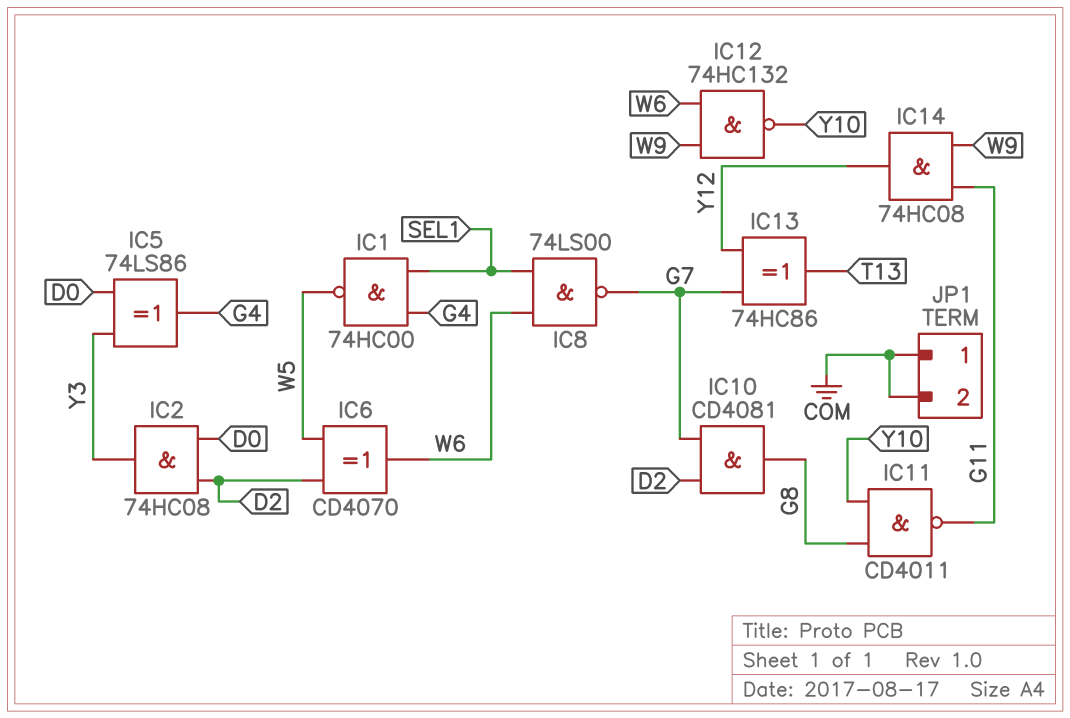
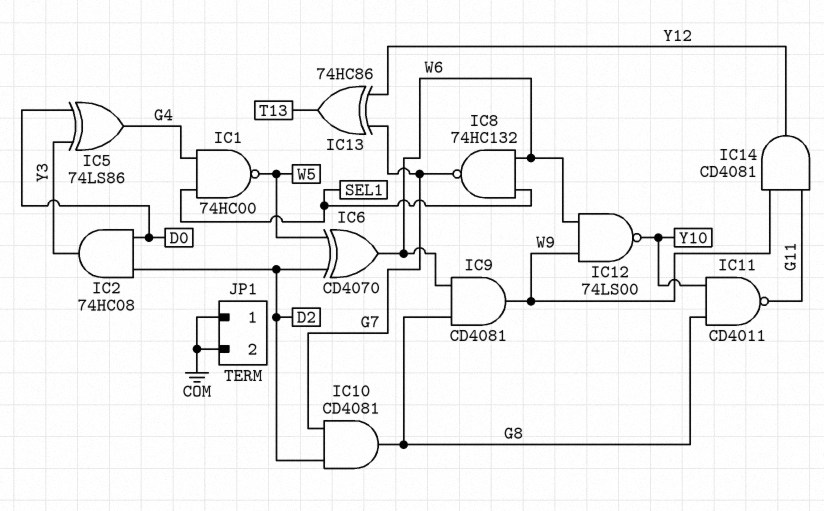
IC8: NAND 74LS00 (in SEL1, in W6, out G7) -> NAND 74HC132 (in SEL1, in W6, out G7)
IC9: none -> AND CD4081 (in G8, in W6, out W9)
IC12: NAND 74HC132 (in W6, in W9, out Y10) -> NAND 74LS00 (in W6, in W9, out Y10)
IC14: AND 74HC08 (in G11, in W9, out Y12) -> AND CD4081 (in G11, in W9, out Y12)

